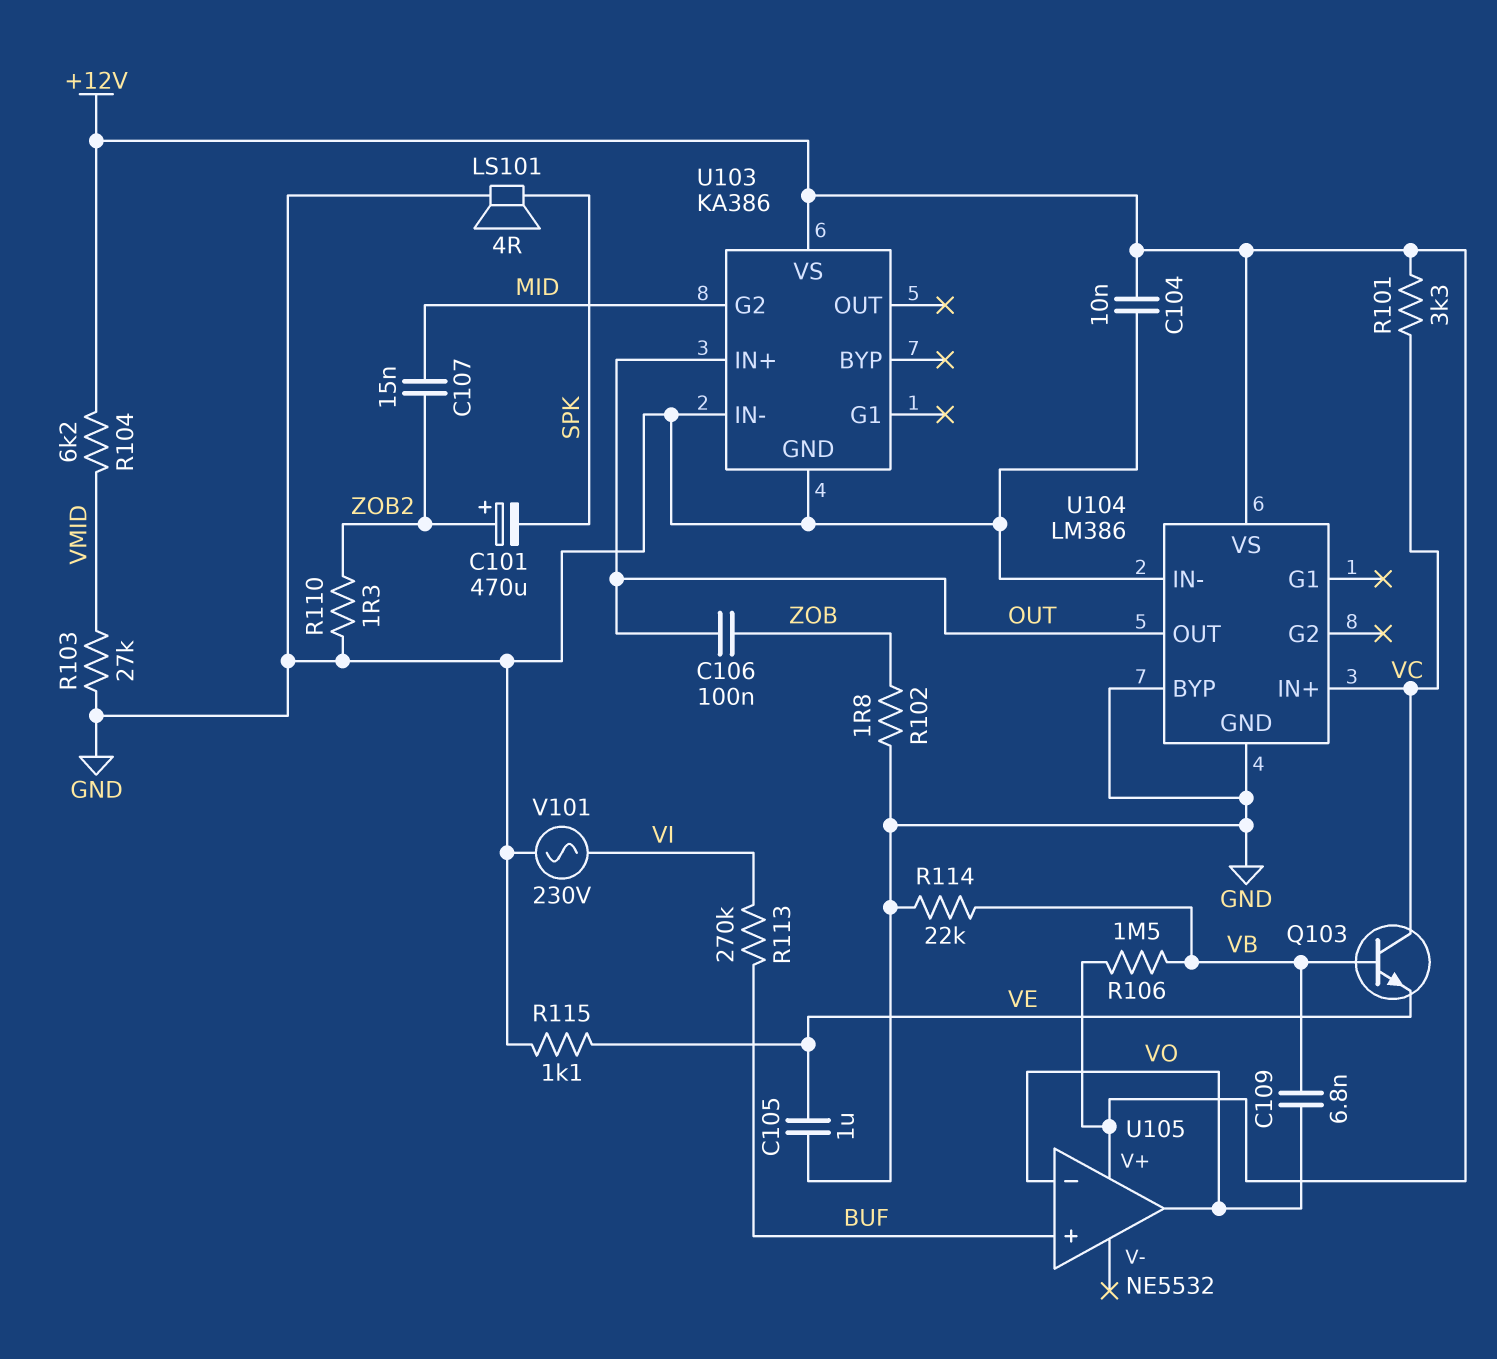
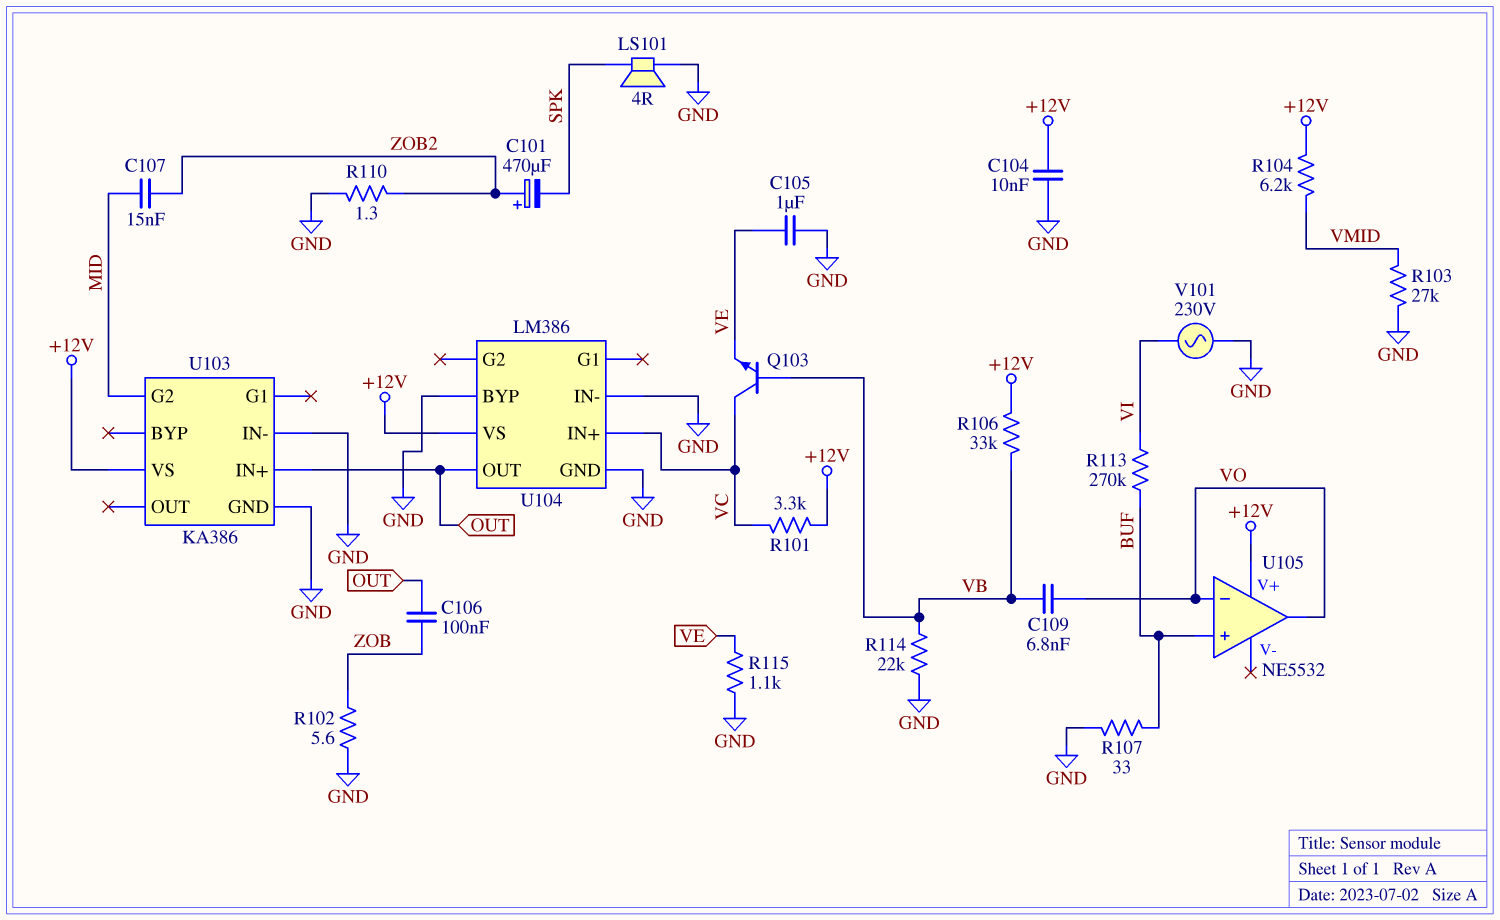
R102: 1.8 (GND, ZOB) -> 5.6 (GND, ZOB)
R106: 1.5M (+12V, VB) -> 33k (+12V, VB)
R107: none -> 33 (BUF, GND)

